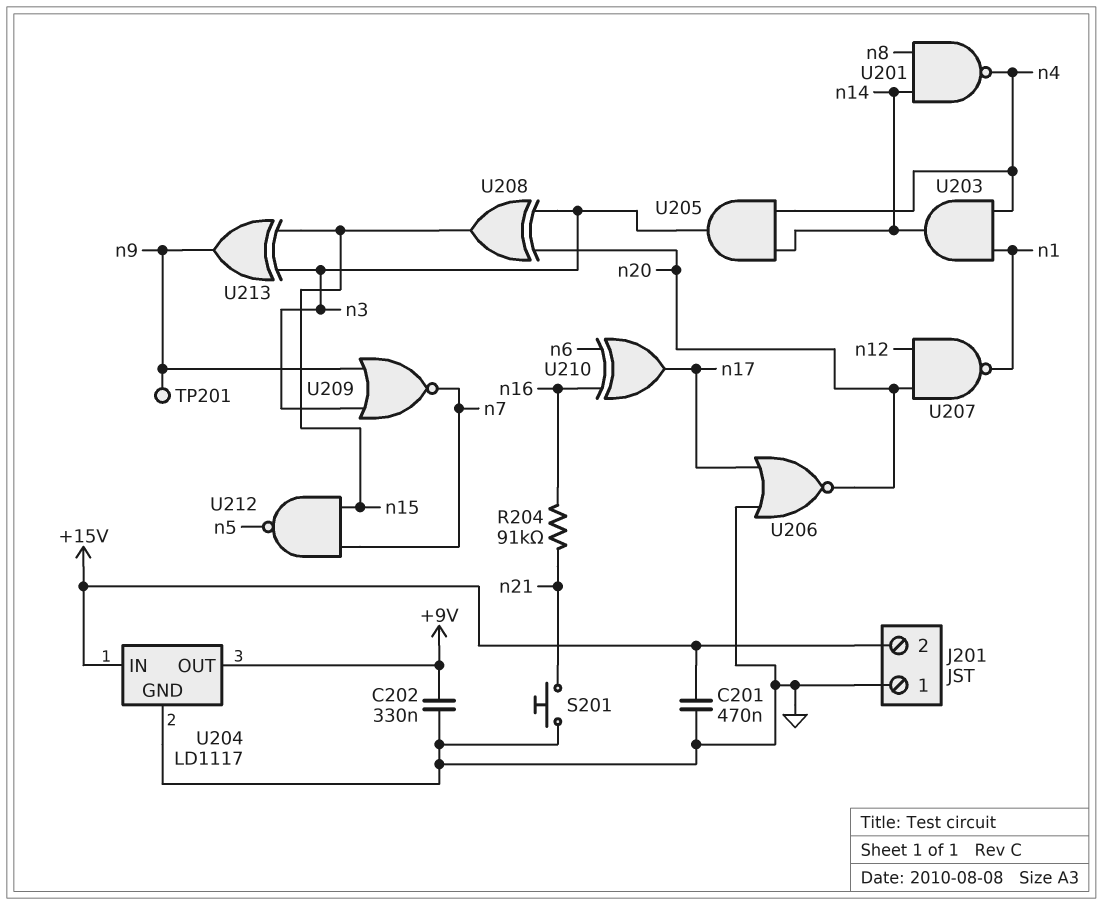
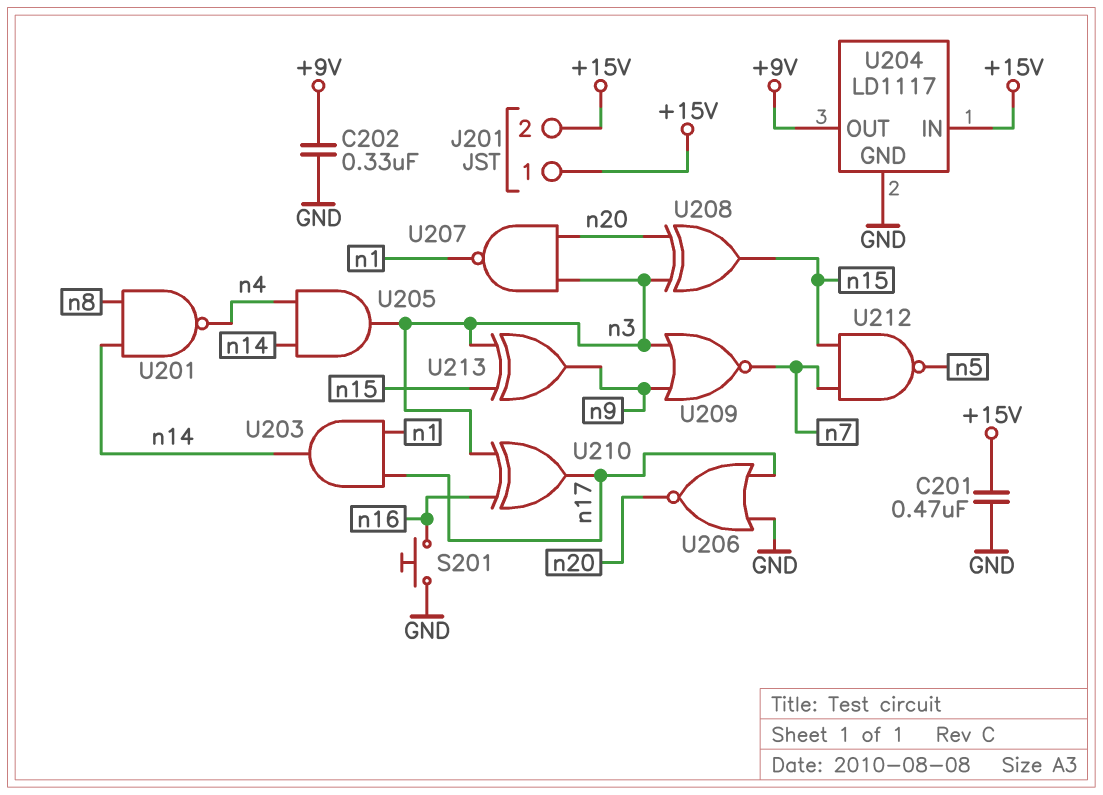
J201 pin 1: GND -> +15V
R204: 91k (n16, n21) -> none
S201: button (GND, n21) -> button (GND, n16)
TP201: test point (n9) -> none
U203: AND (in n1, in n4, out n14) -> AND (in n1, in n17, out n14)
U207: NAND (in n12, in n20, out n1) -> NAND (in n3, in n20, out n1)
U210: XOR (in n6, in n16, out n17) -> XOR (in n3, in n16, out n17)

